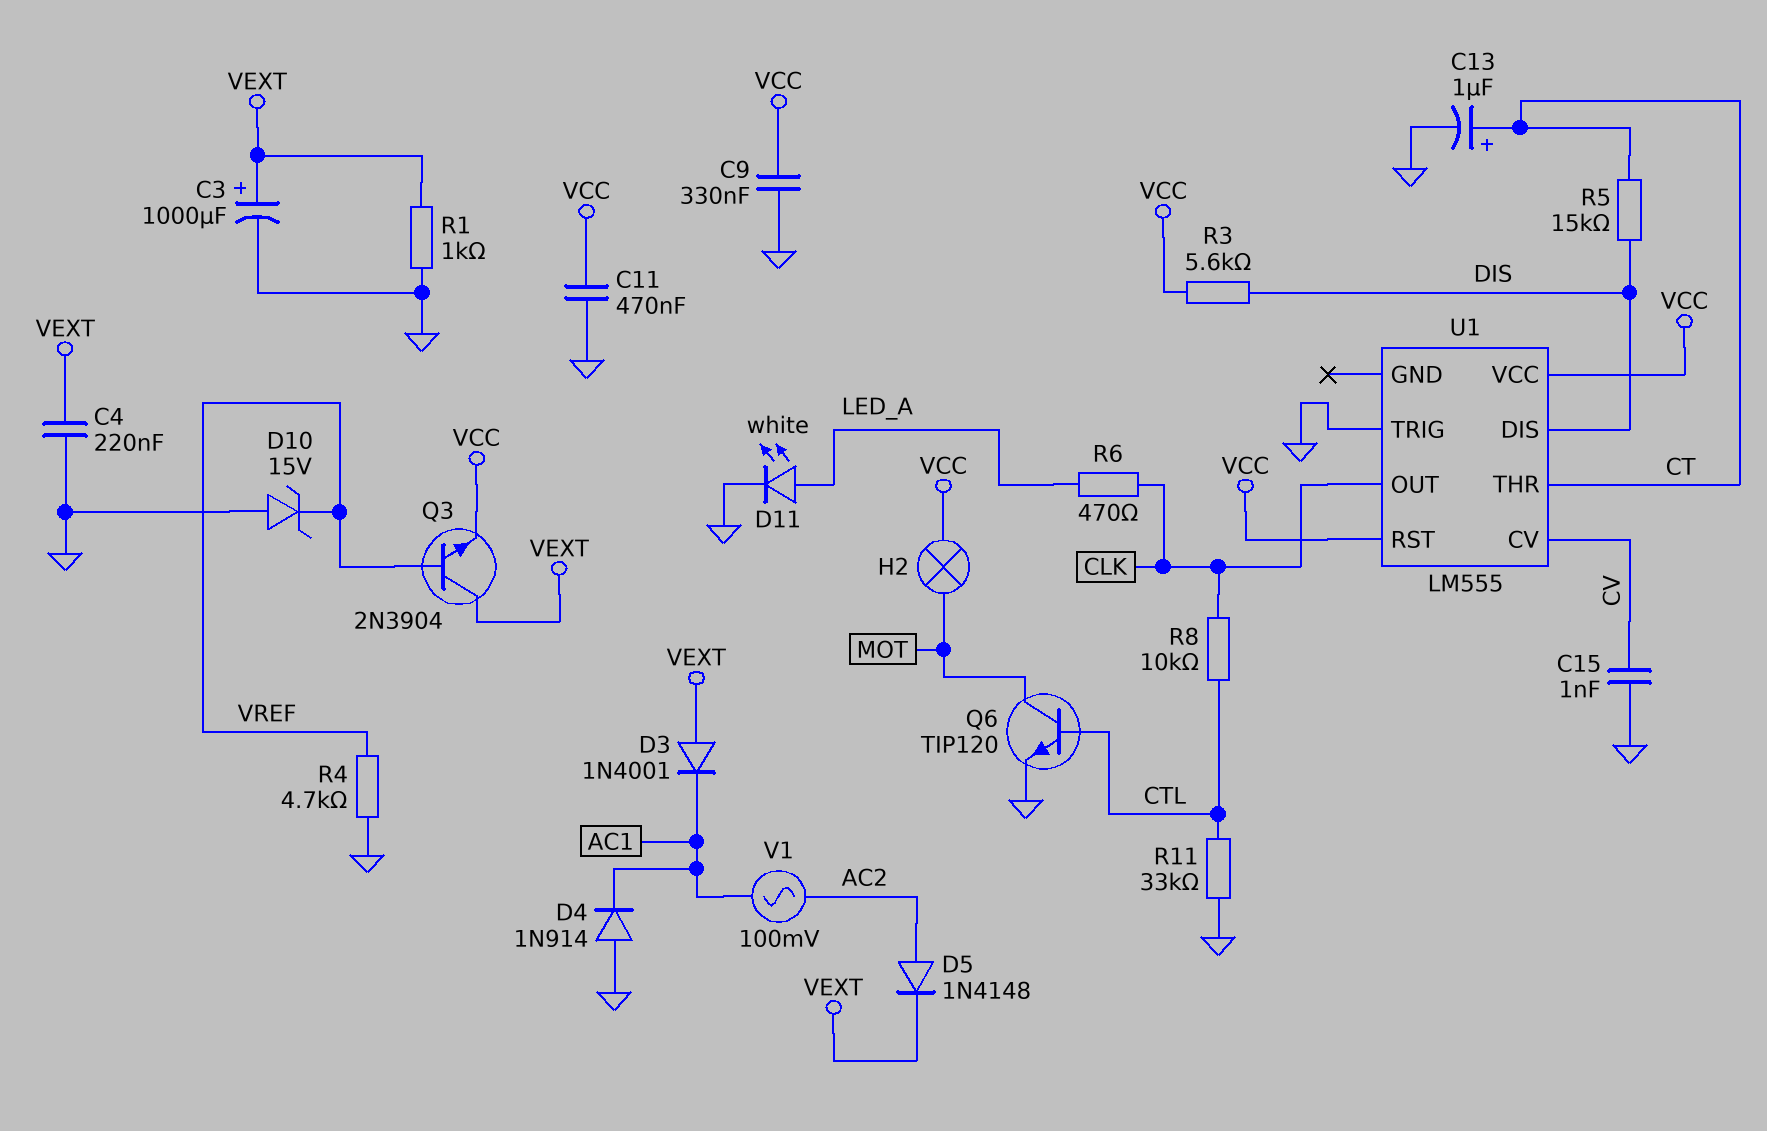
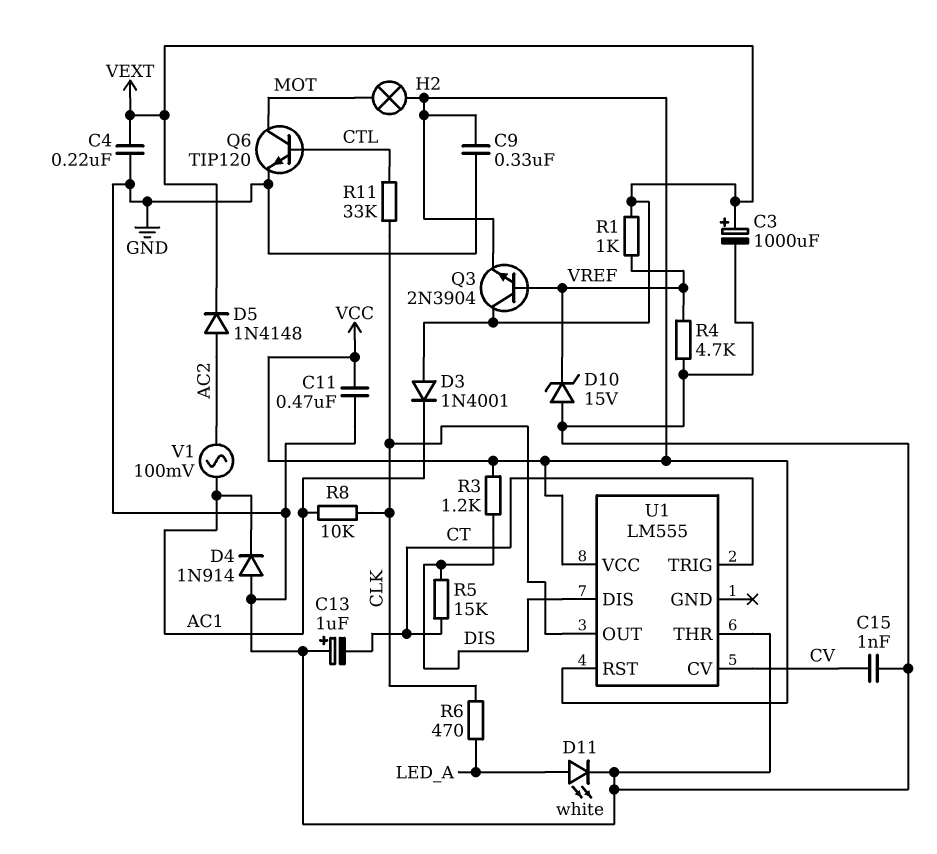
C13: 1uF (plus CT, minus GND) -> 1uF (plus GND, minus CT)
R1: 1k (GND, VEXT) -> 1k (VEXT, VREF)
R3: 5.6k (DIS, VCC) -> 1.2k (DIS, VCC)
R8: 10k (CLK, CTL) -> 10k (AC1, CLK)
R11: 33k (CTL, GND) -> 33k (CLK, CTL)
U1 pin THR: CT -> GND
U1 pin TRIG: GND -> CT

